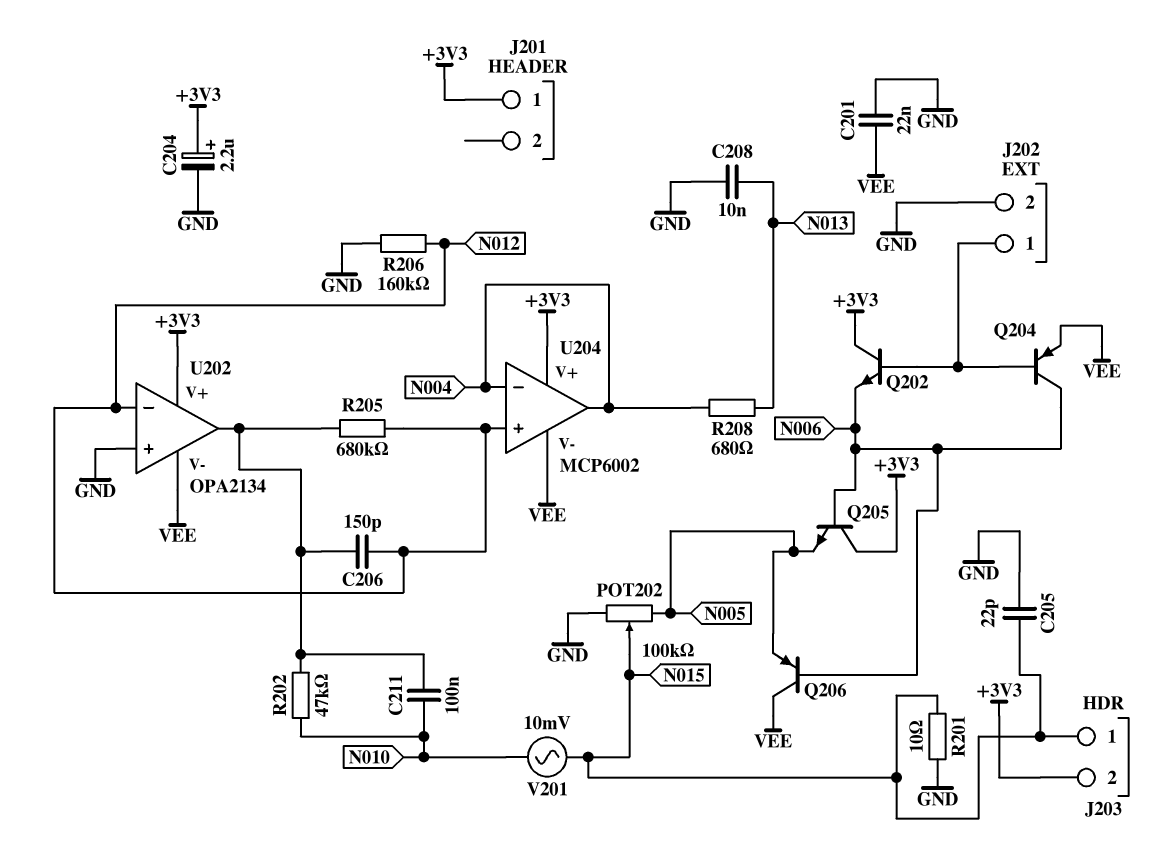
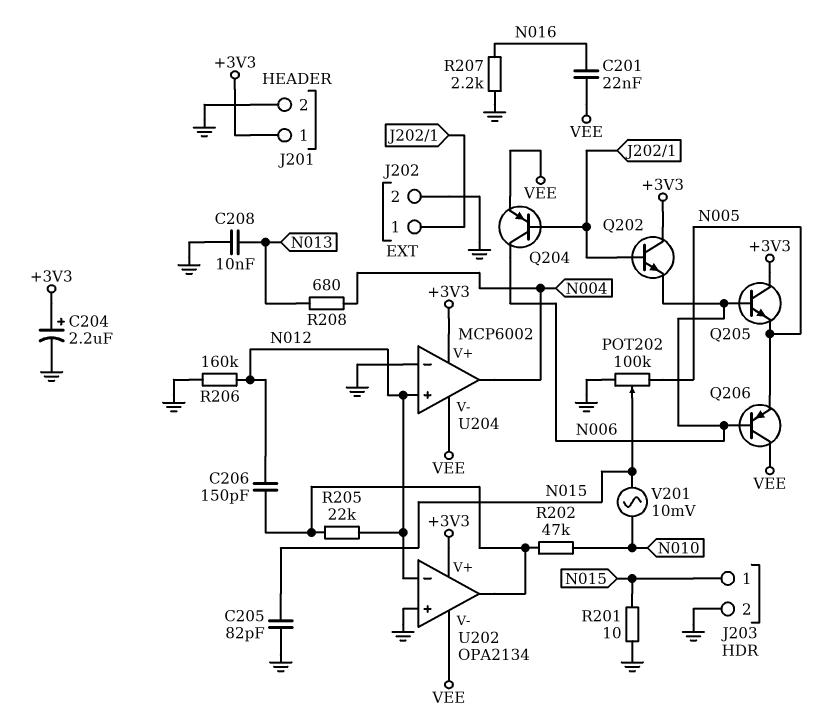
C201: 22nF (GND, VEE) -> 22nF (N016, VEE)
C205: 22pF (GND, N015) -> 82pF (GND, N015)
C211: 100nF (N010, U202/out) -> none
J201 pin 2: none -> GND
J203 pin 2: +3V3 -> GND
R205: 680k (N012, U202/out) -> 22k (N012, U202/out)
R207: none -> 2.2k (GND, N016)
U204 pin in-: N004 -> GND

